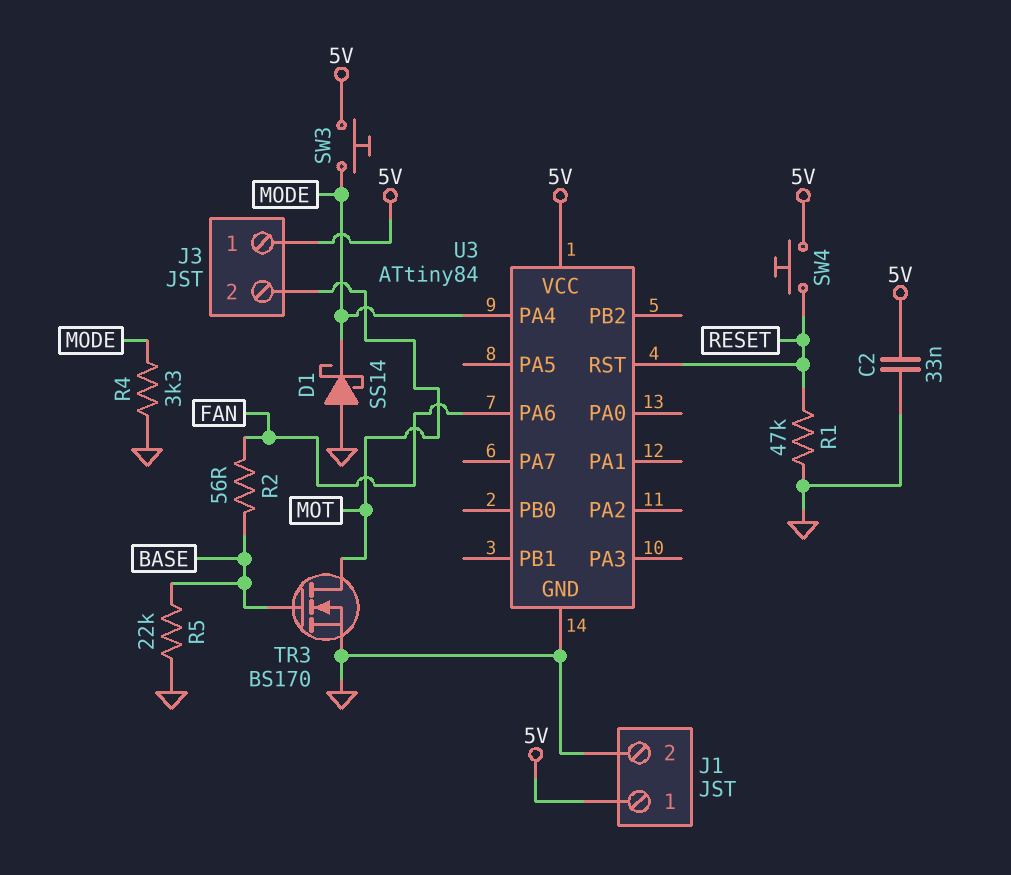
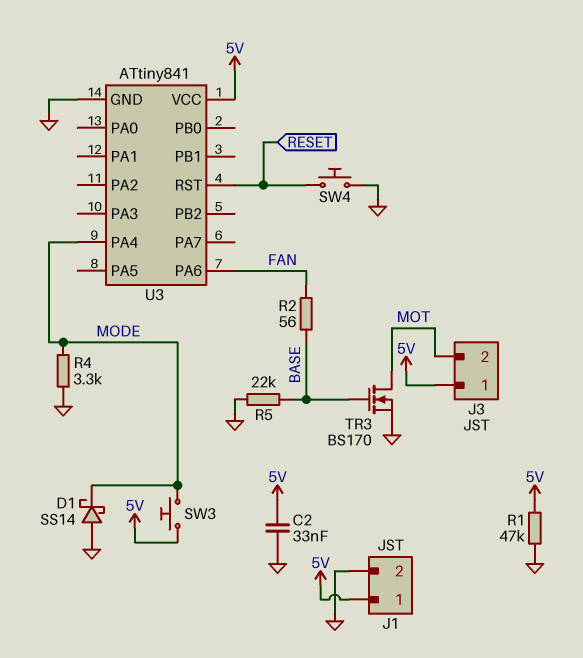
R1: 47k (GND, RESET) -> 47k (5V, GND)
SW4: button (5V, RESET) -> button (GND, RESET)
U3: ATtiny84 -> ATtiny841

